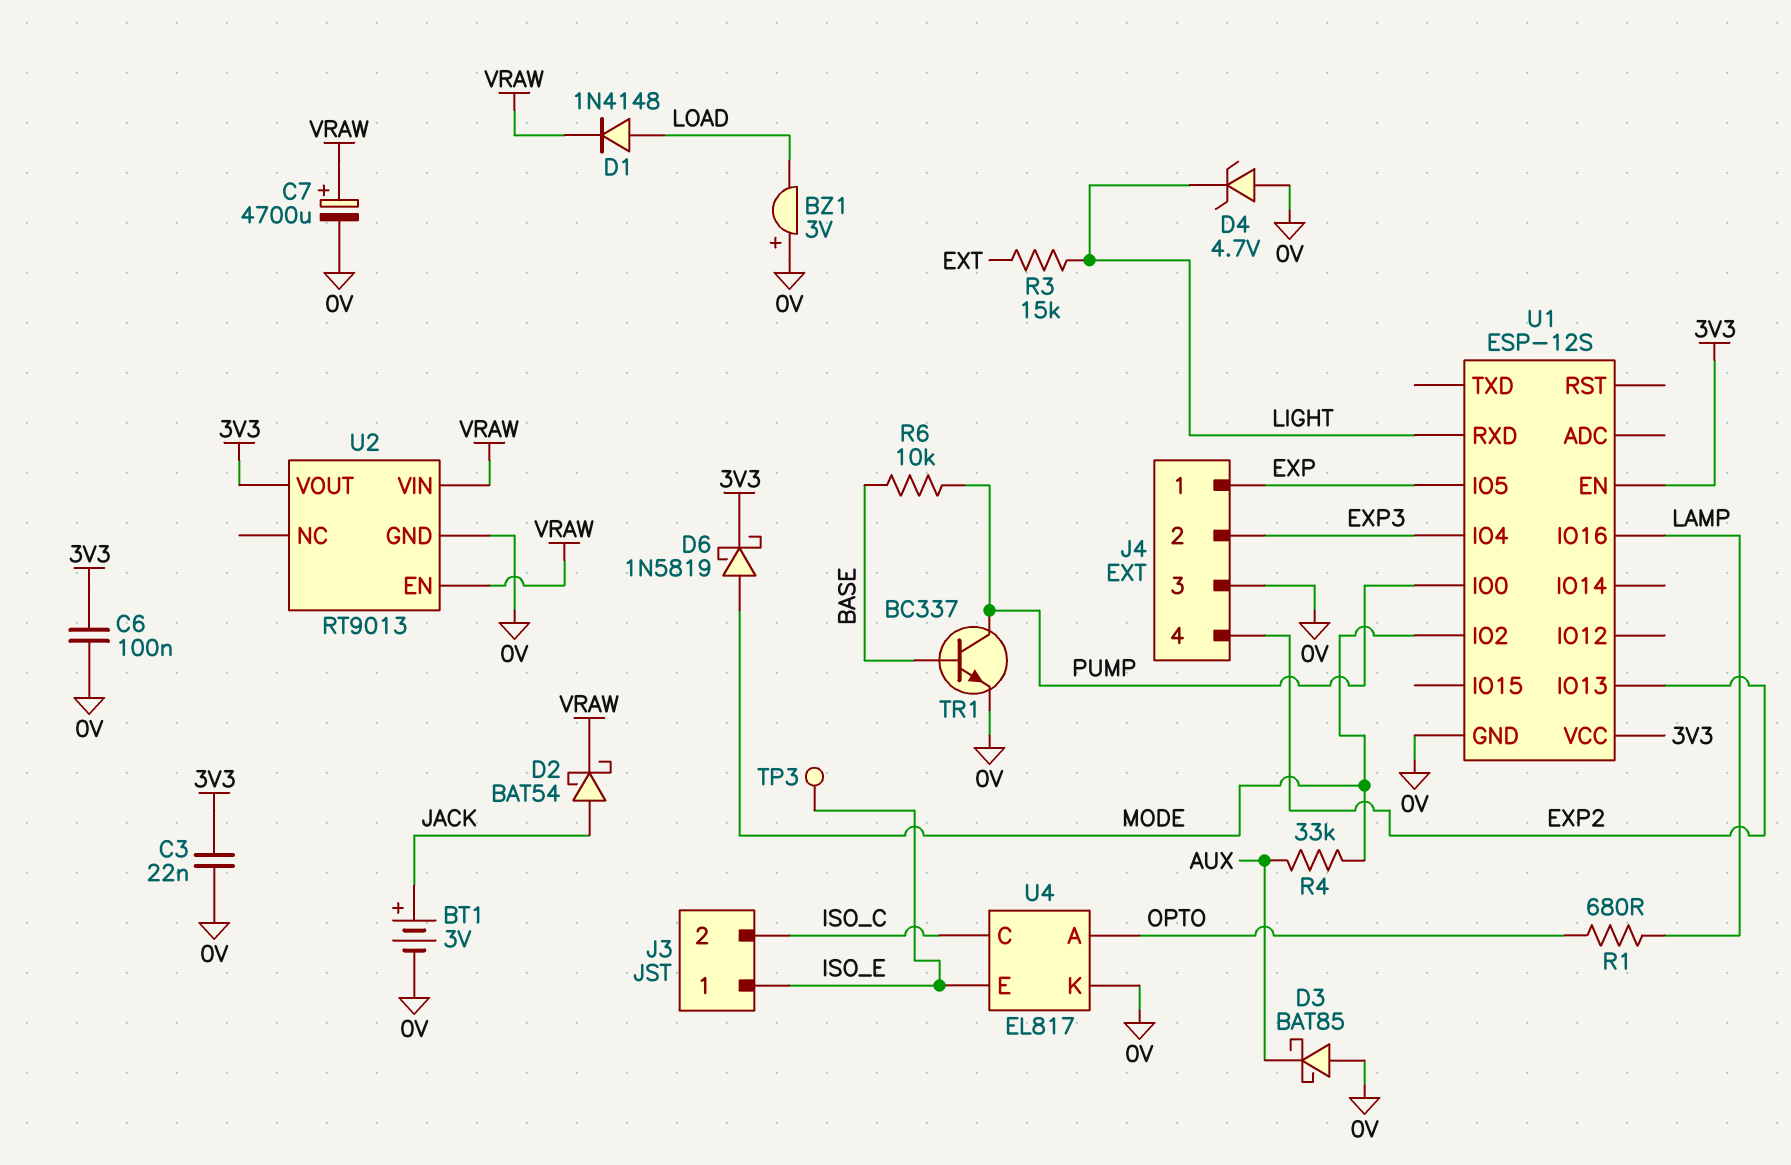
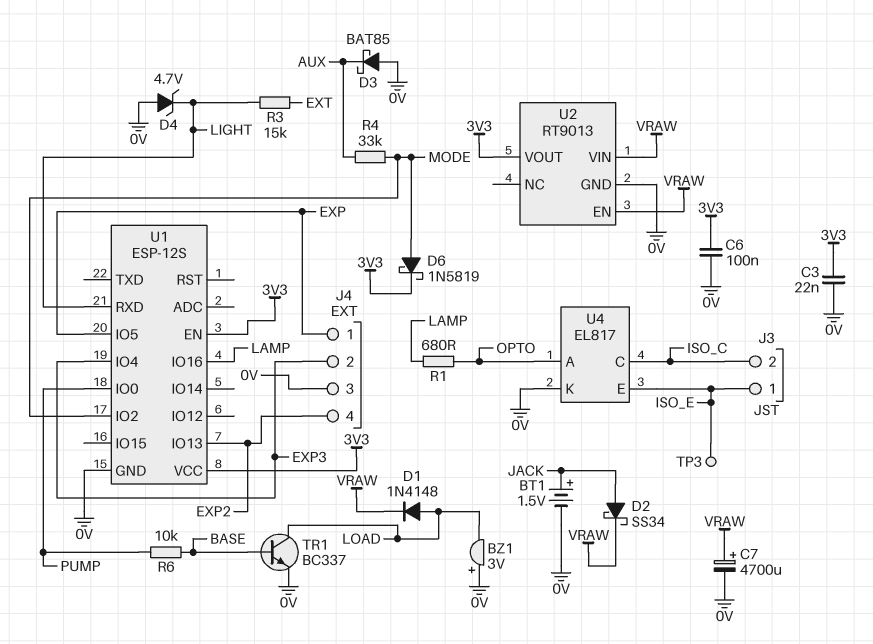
BT1: 3V (plus JACK, minus 0V) -> 1.5V (plus JACK, minus 0V)
D2: schottky BAT54 (A JACK, K VRAW) -> schottky SS34 (A JACK, K VRAW)
TR1: NPN BC337 (B BASE, C PUMP, E 0V) -> NPN BC337 (B BASE, C LOAD, E 0V)

